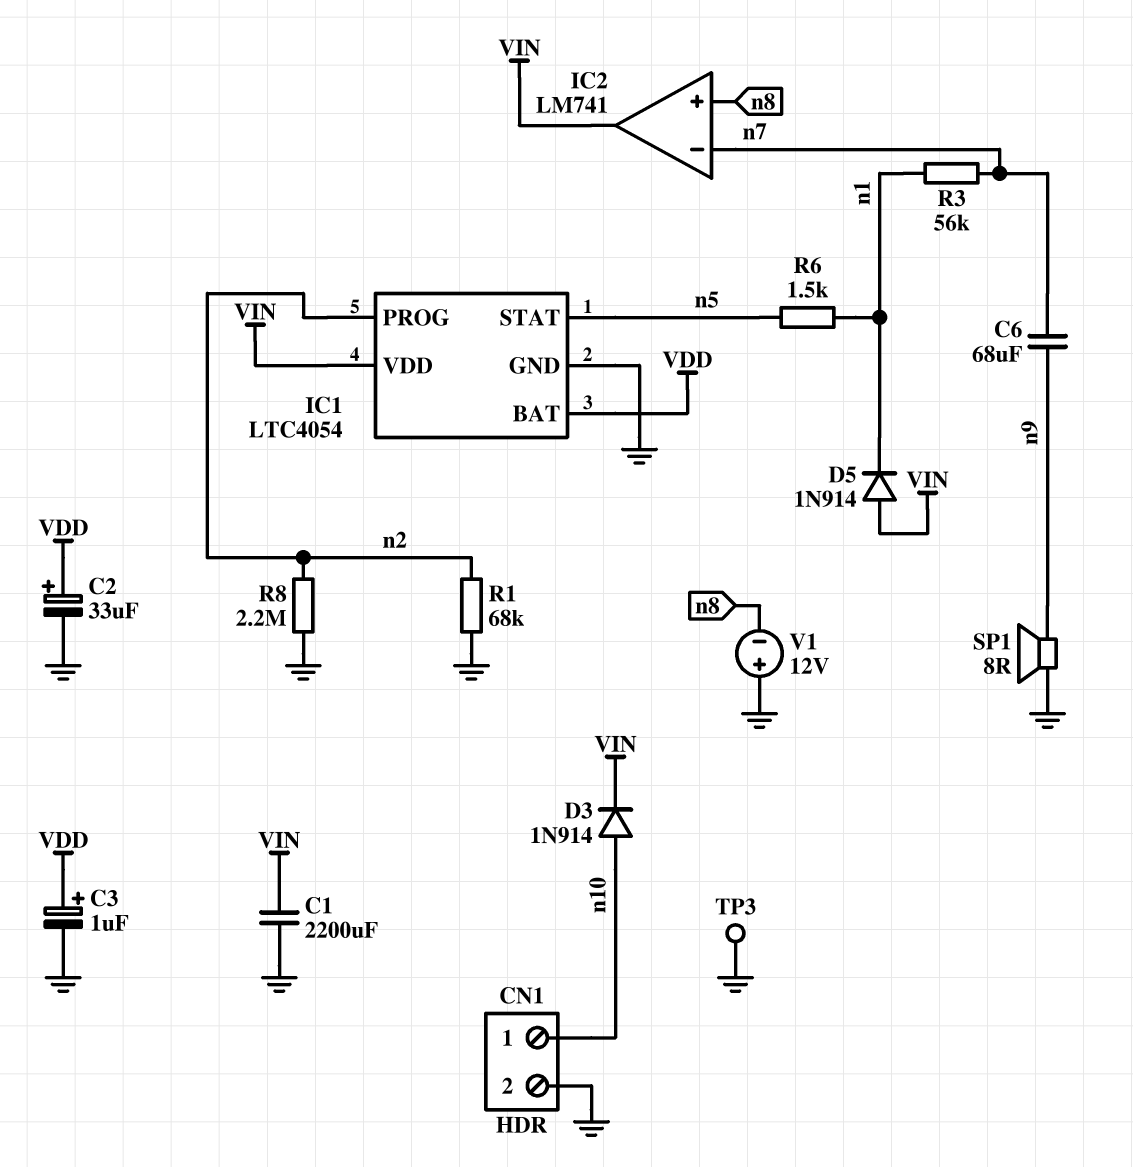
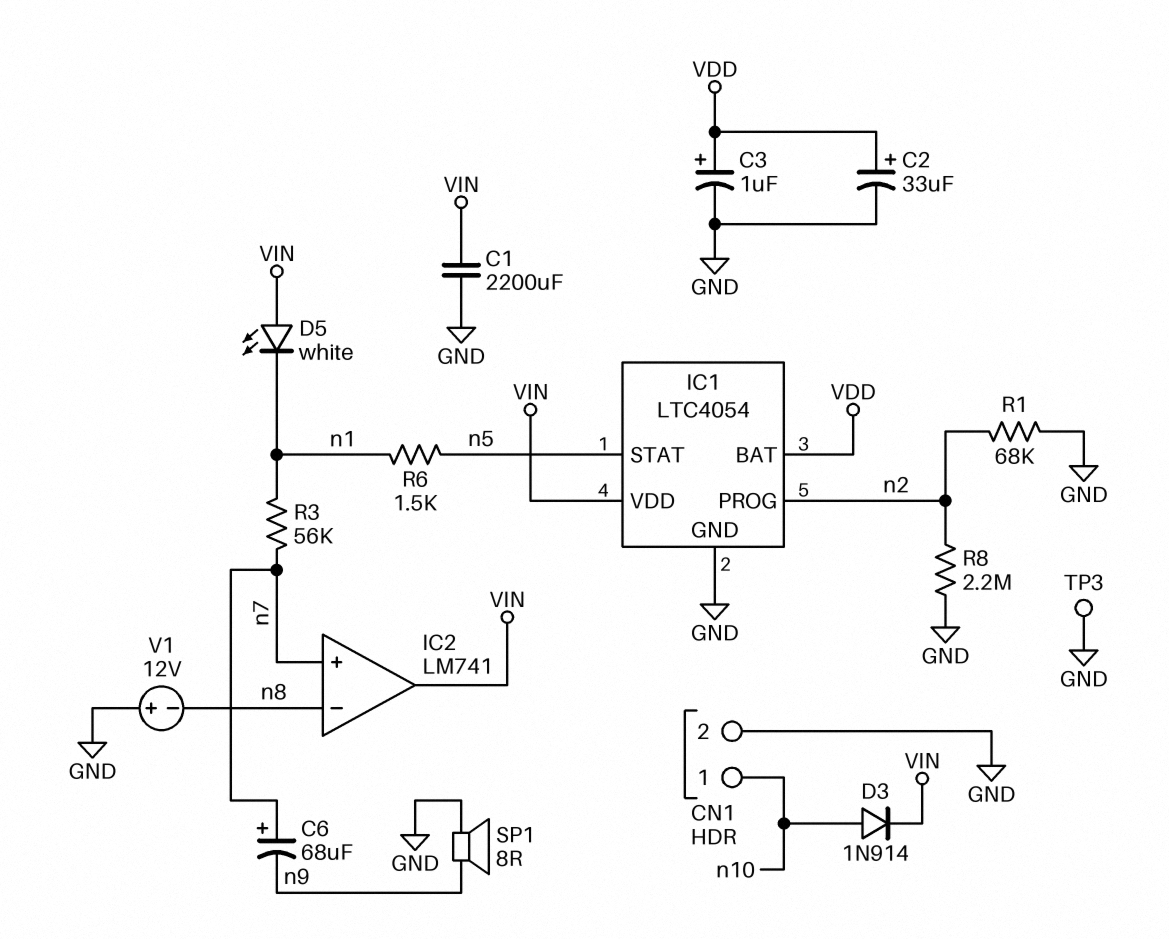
C6: 68uF (n7, n9) -> 68uF (plus n7, minus n9)
D5: diode 1N914 (A VIN, K n1) -> LED white (A VIN, K n1)
IC2 pin in+: n8 -> n7
IC2 pin in-: n7 -> n8

